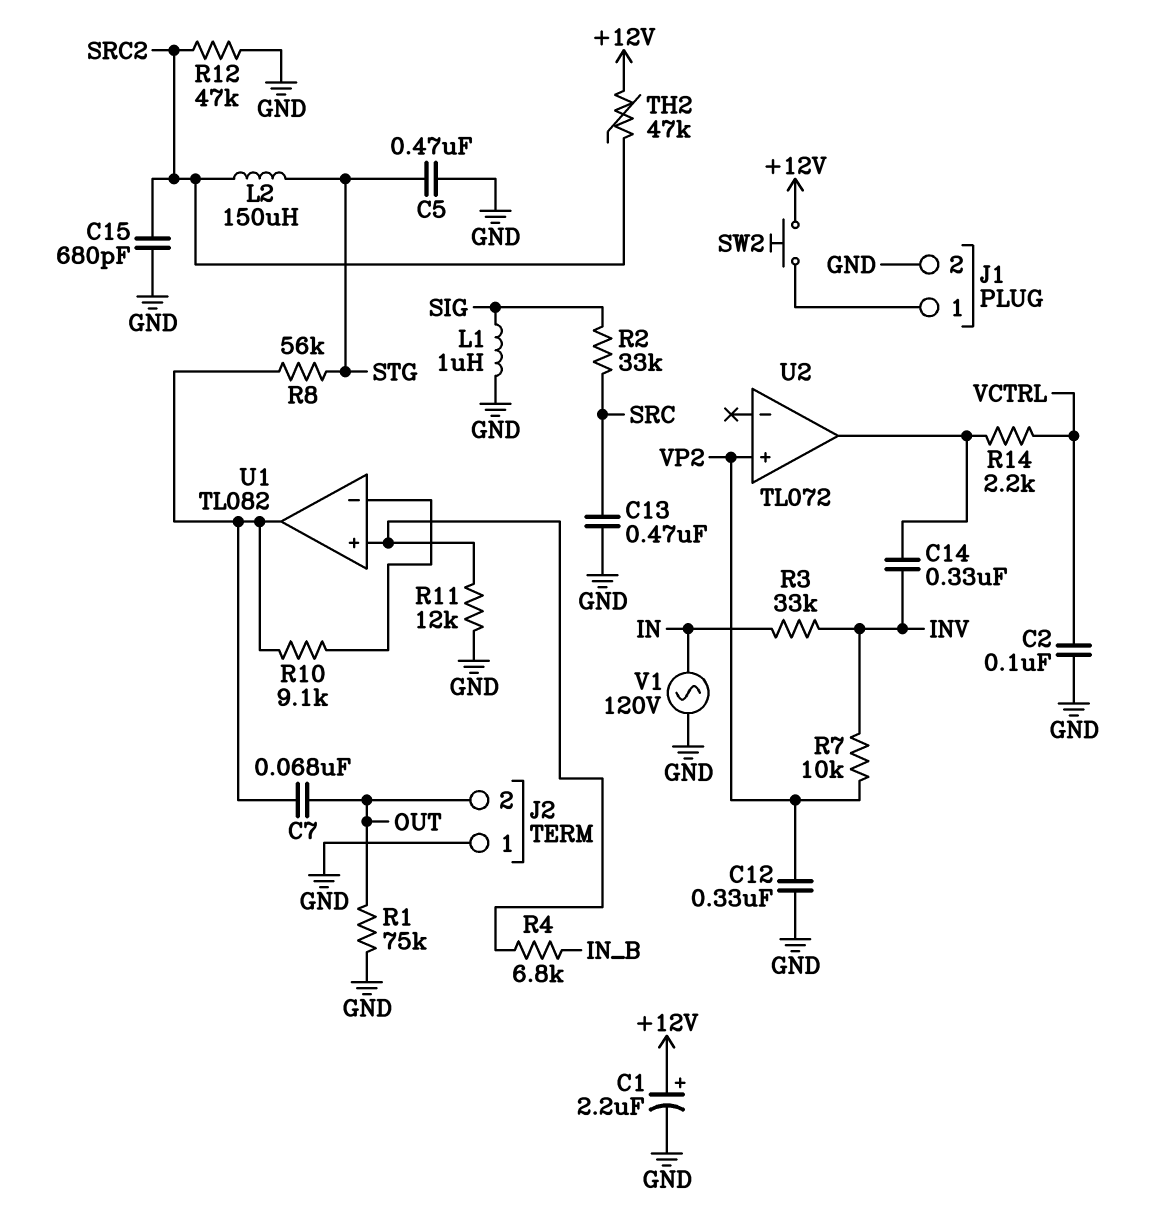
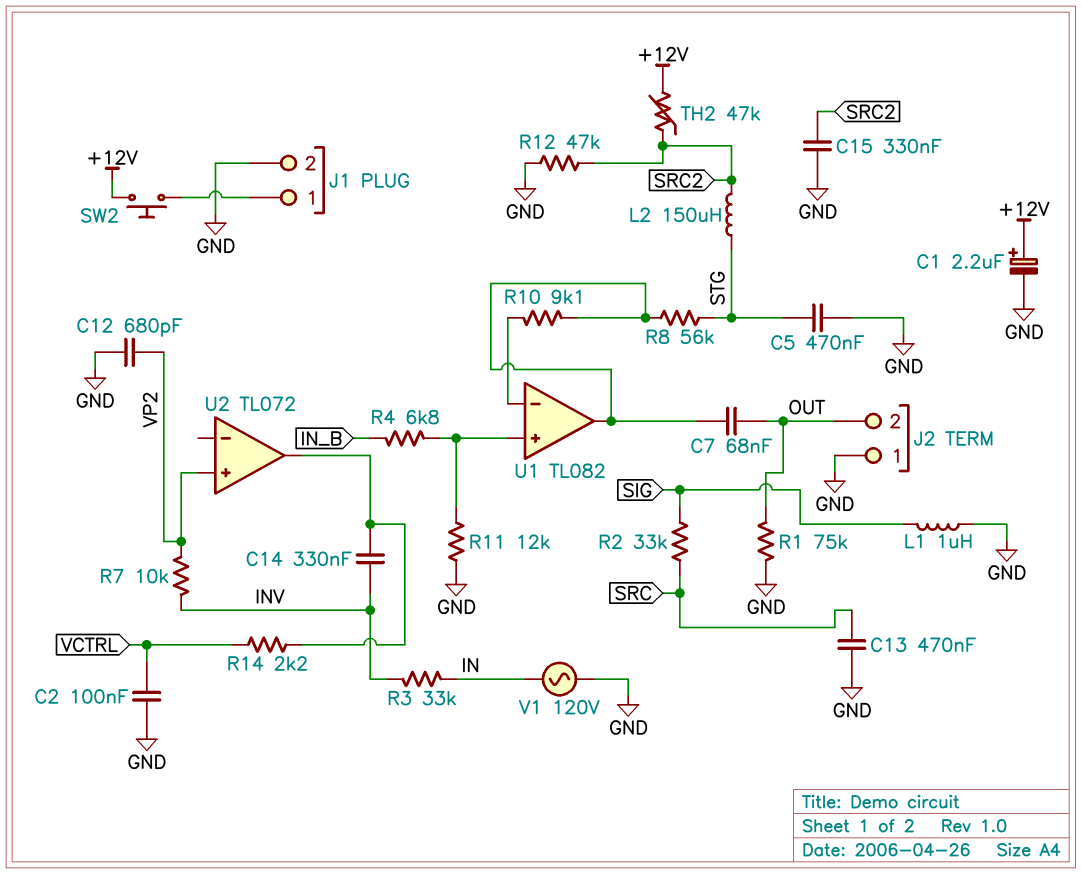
C12: 330nF (GND, VP2) -> 680pF (GND, VP2)
C15: 680pF (GND, SRC2) -> 330nF (GND, SRC2)

